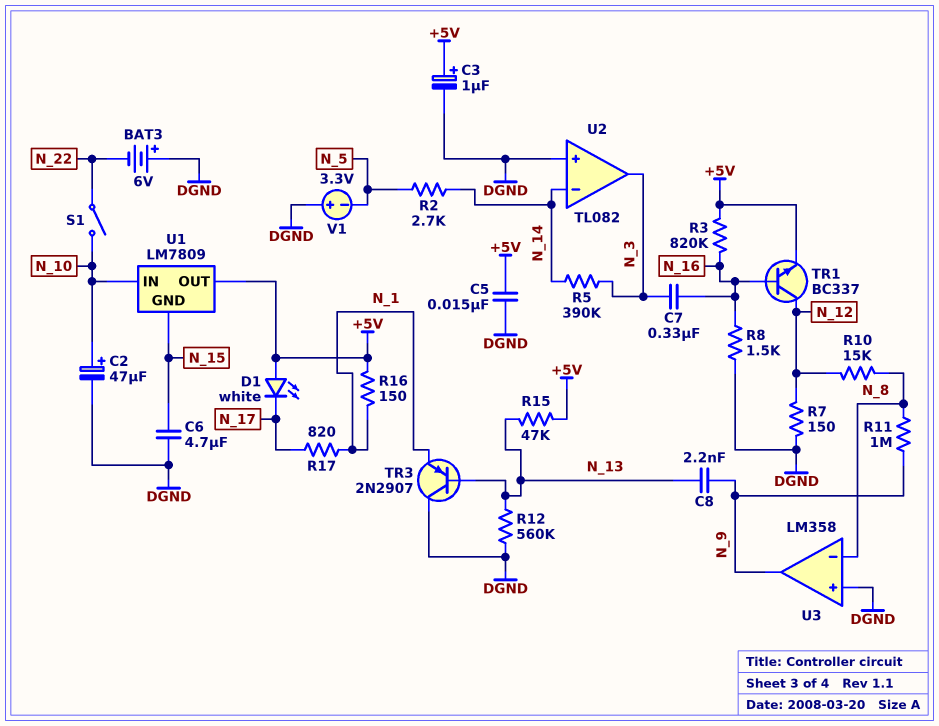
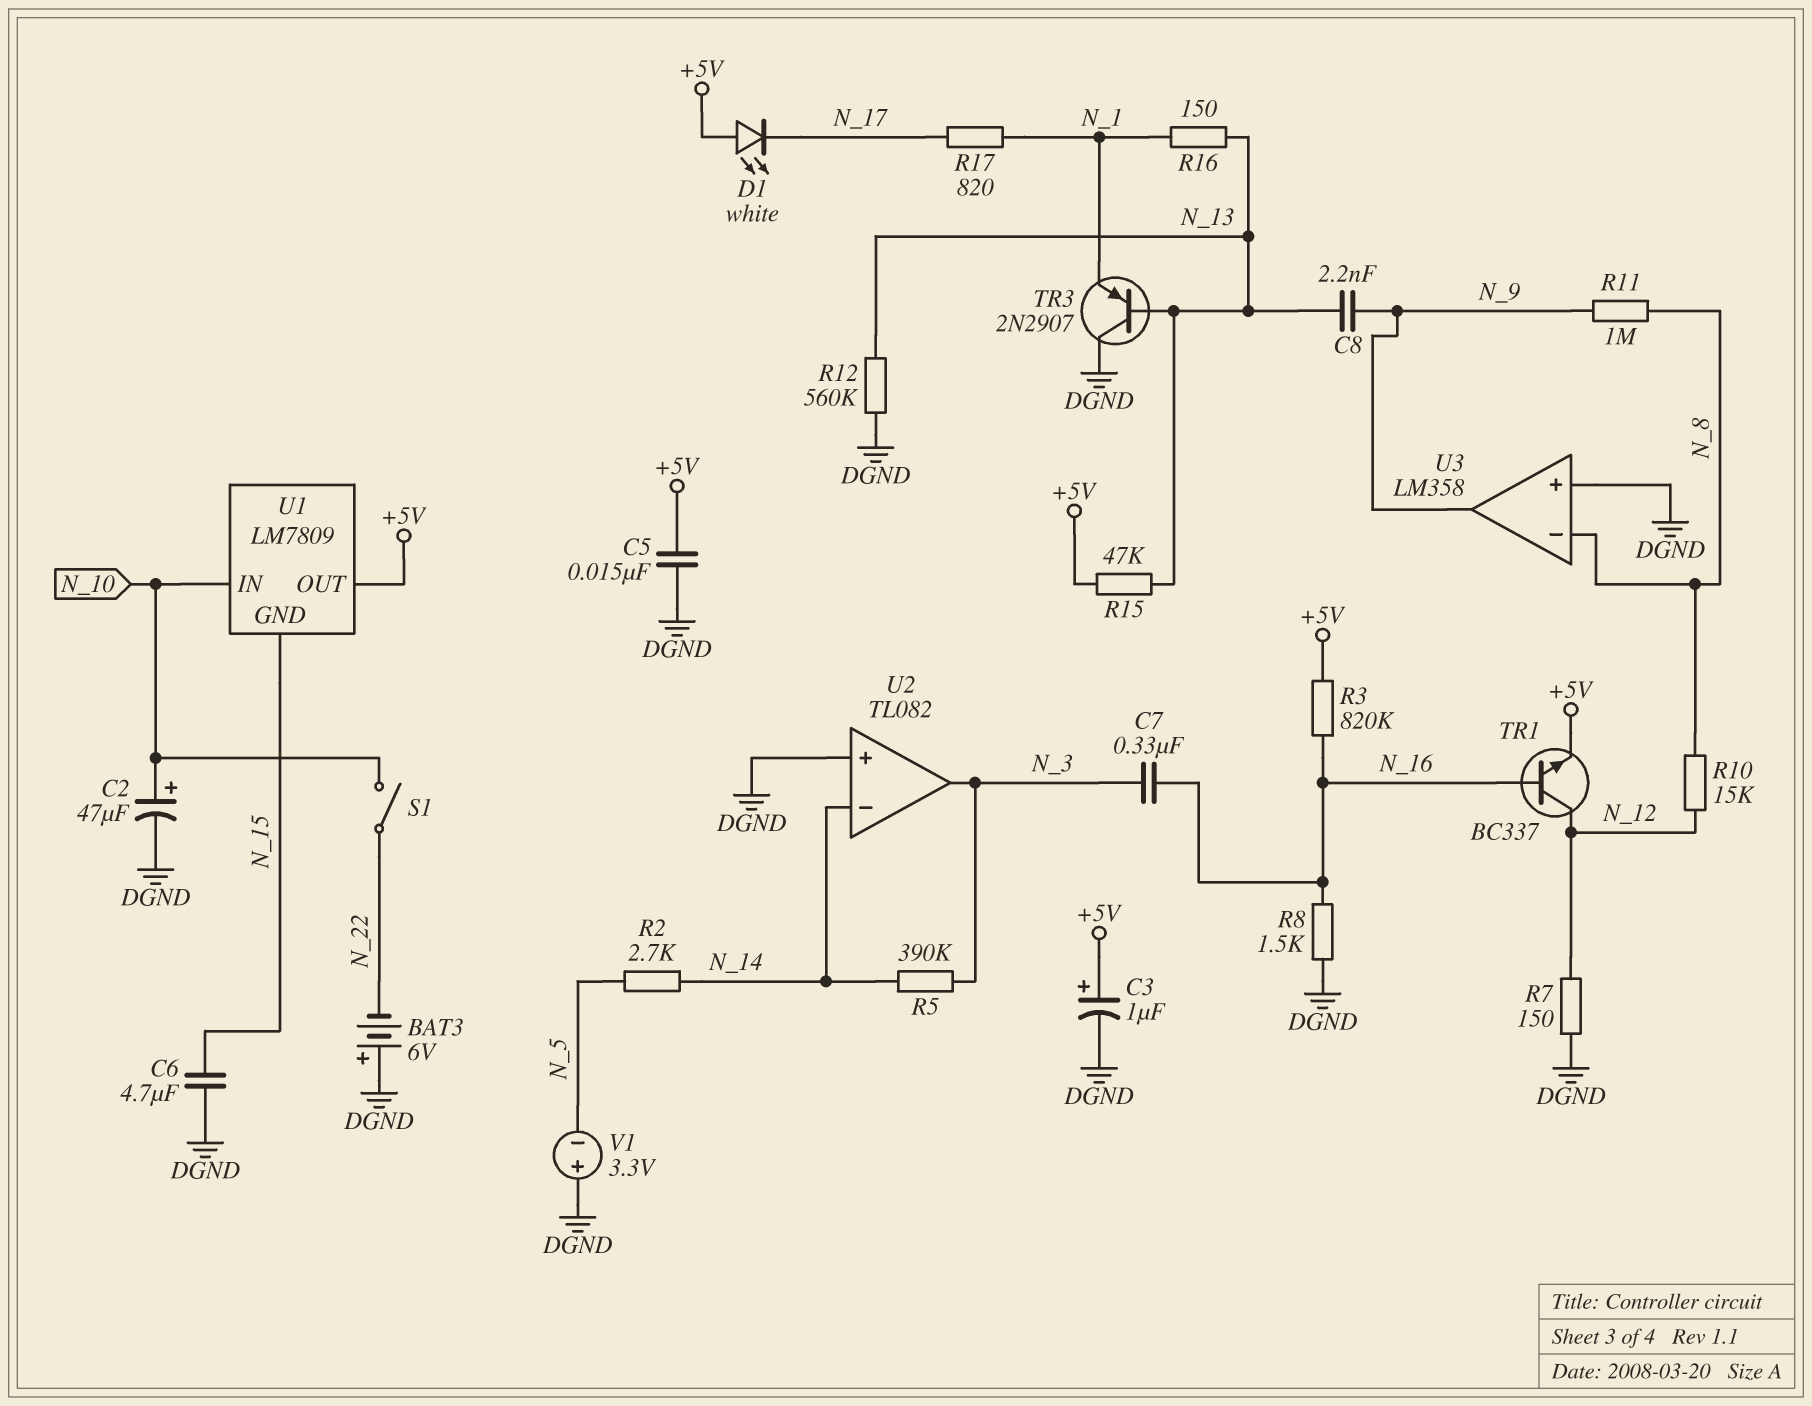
R16: 150 (+5V, N_1) -> 150 (N_1, N_13)

